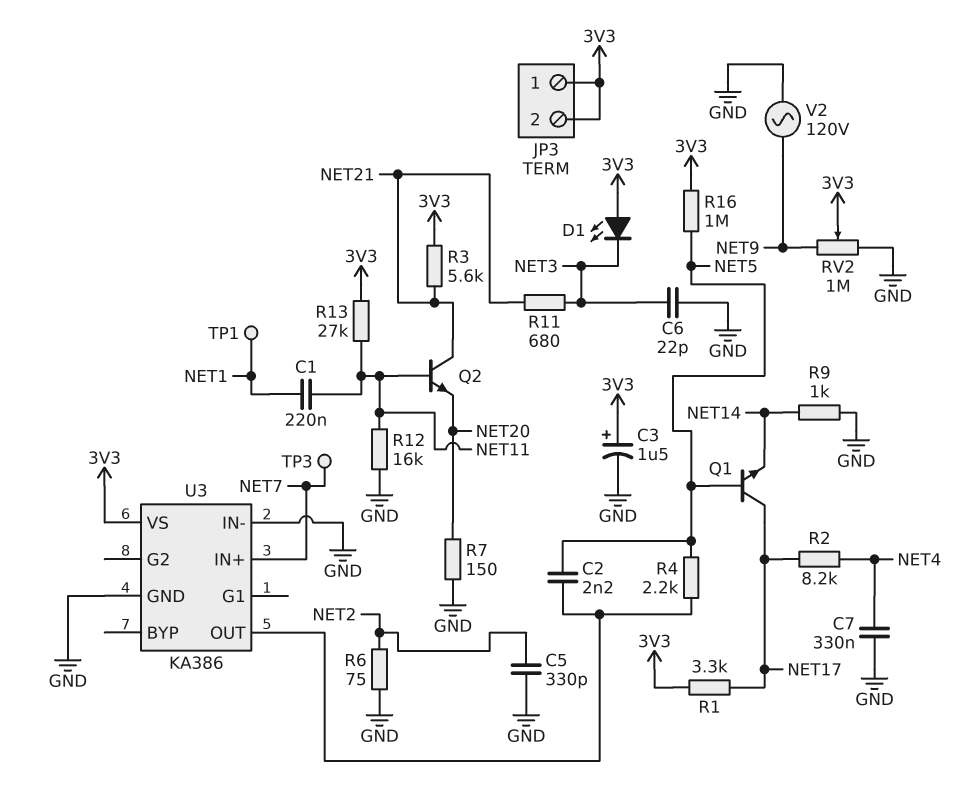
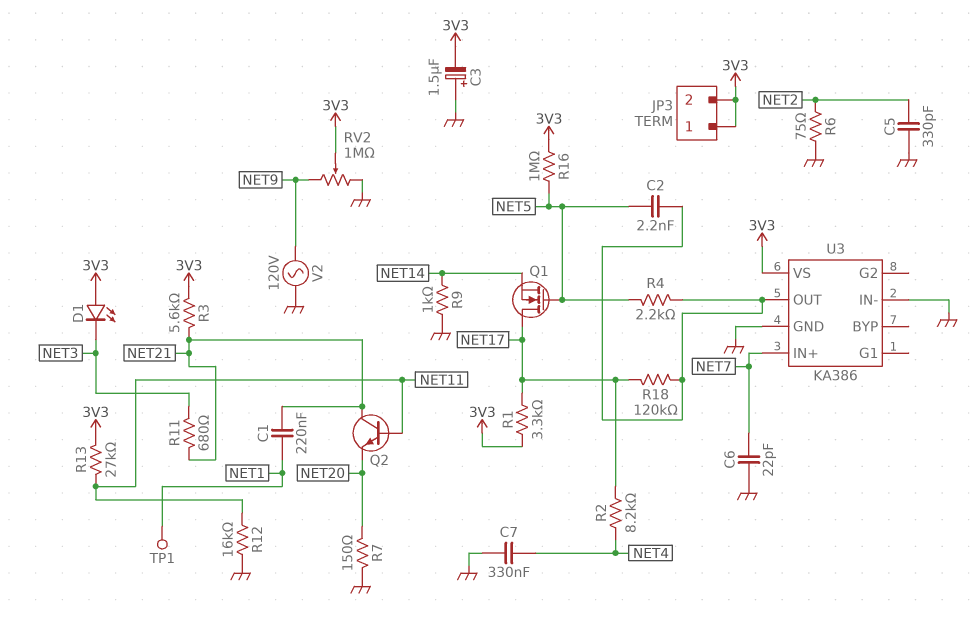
C1: 220nF (NET1, NET11) -> 220nF (NET1, NET21)
C3: 1.5uF (plus 3V3, minus GND) -> 1.5uF (plus GND, minus 3V3)
C6: 22pF (GND, NET3) -> 22pF (GND, NET7)
Q1: NPN (B NET5, C NET17, E NET14) -> NMOS (G NET5, D NET17, S NET14)
R18: none -> 120k (NET17, U3/OUT)
TP3: test point (NET7) -> none

